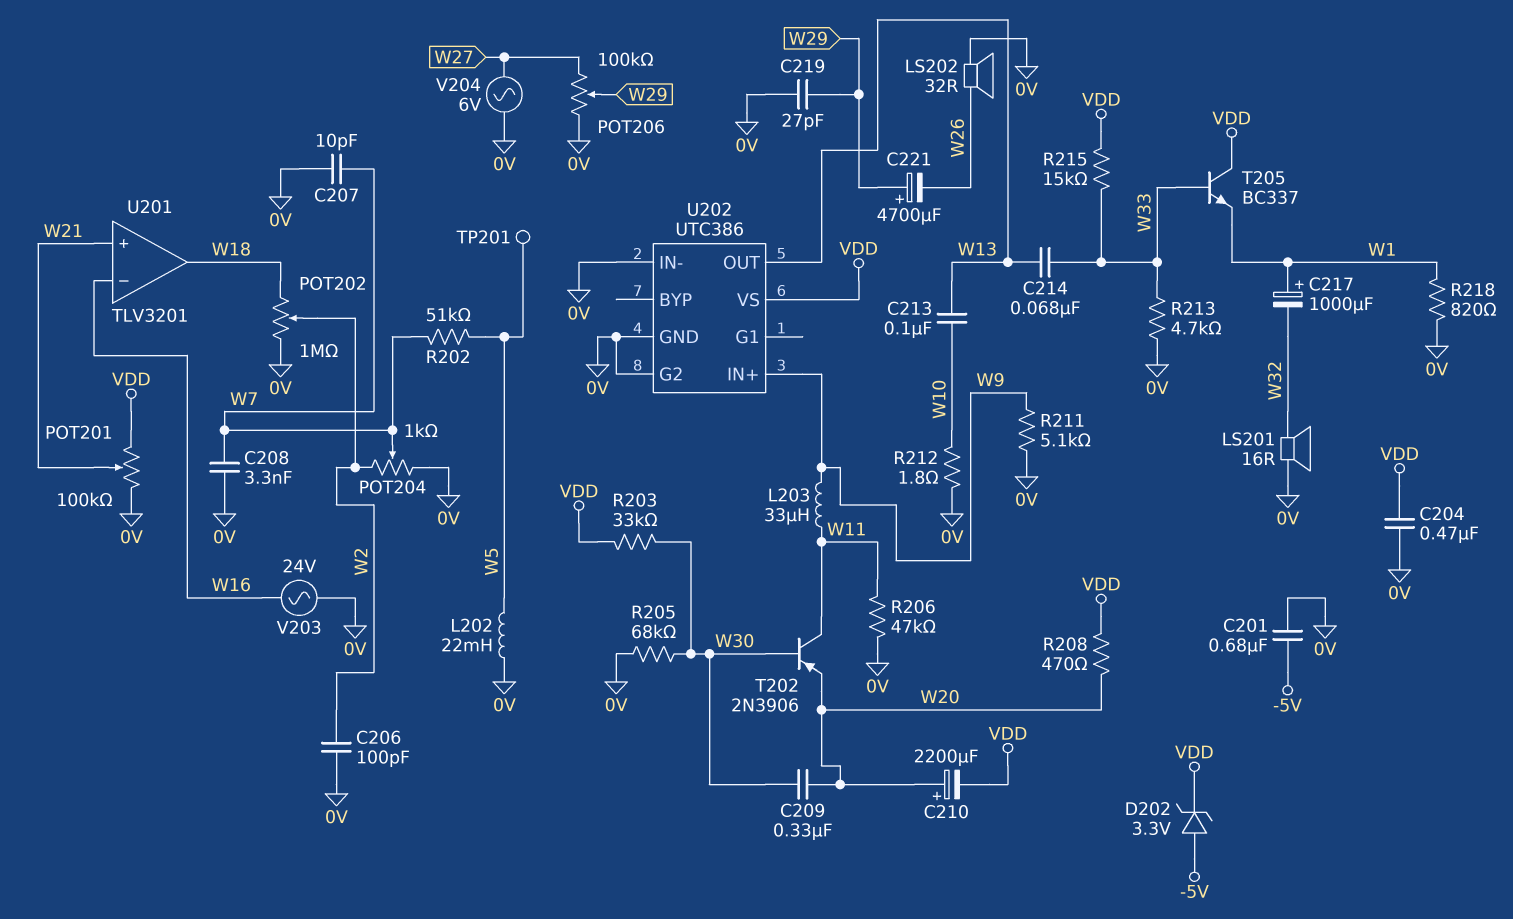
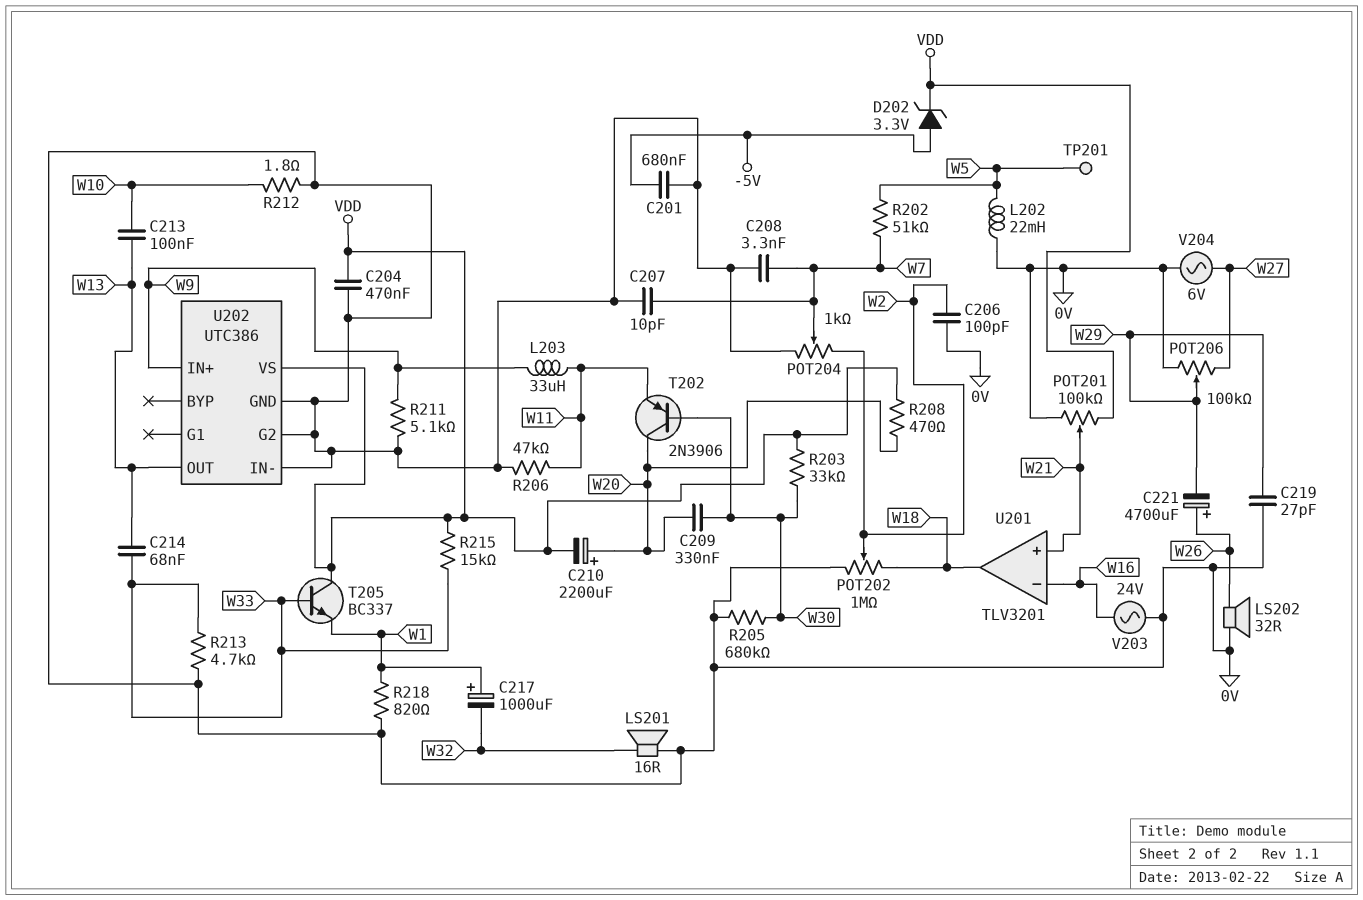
C221: 4700uF (plus W29, minus W26) -> 4700uF (plus W26, minus W29)
R205: 68k (0V, W30) -> 680k (0V, W30)
T202: PNP 2N3906 (B W30, C W11, E W20) -> PNP 2N3906 (B W30, C W20, E W11)

